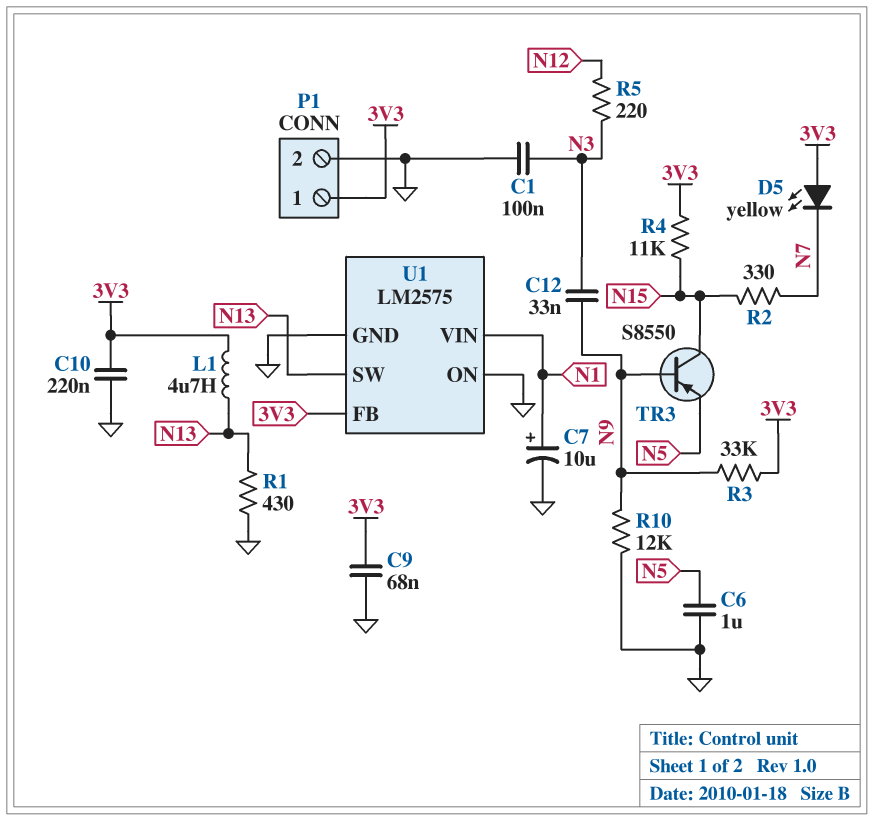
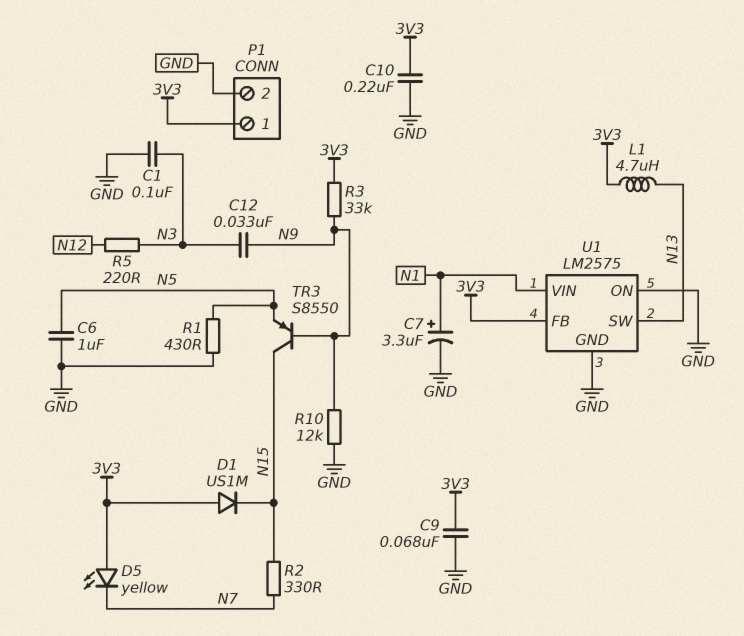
C7: 10uF (plus N1, minus GND) -> 3.3uF (plus N1, minus GND)
D1: none -> diode US1M (A 3V3, K N15)
R1: 430 (GND, N13) -> 430 (GND, N5)
R4: 11k (3V3, N15) -> none

